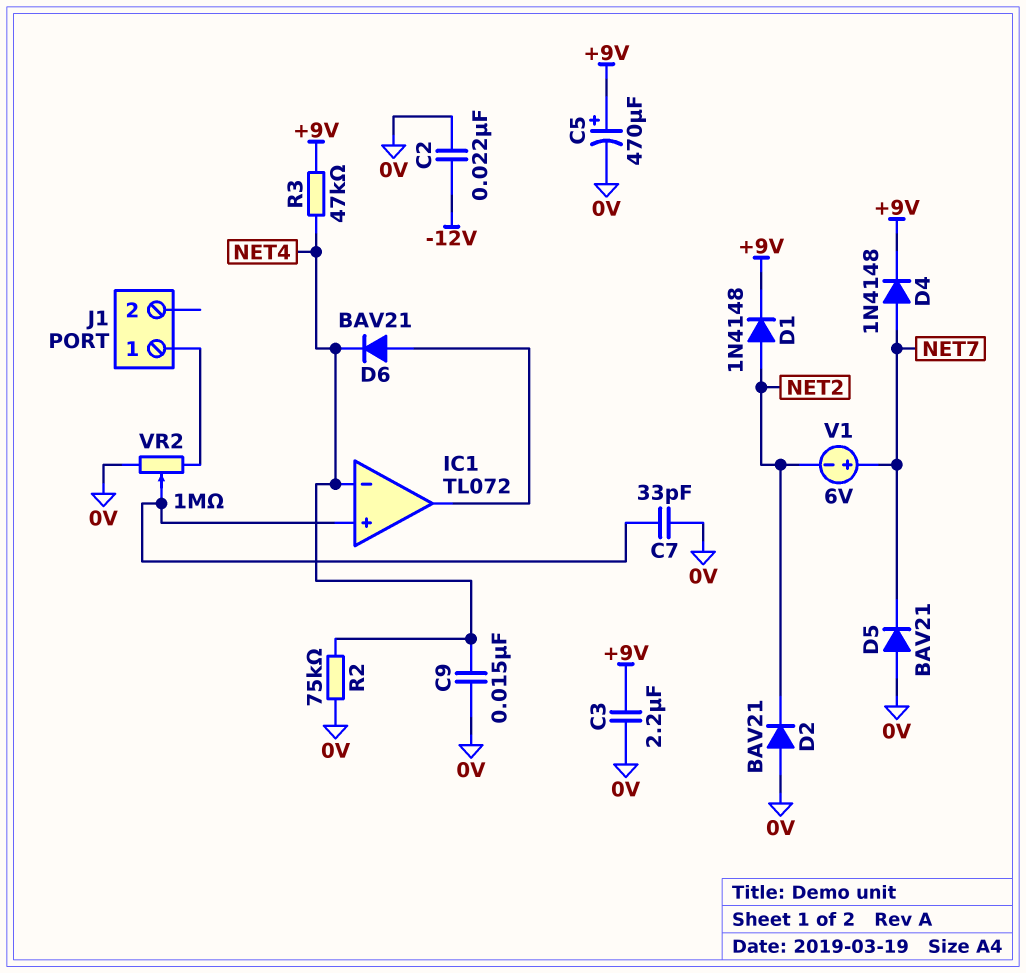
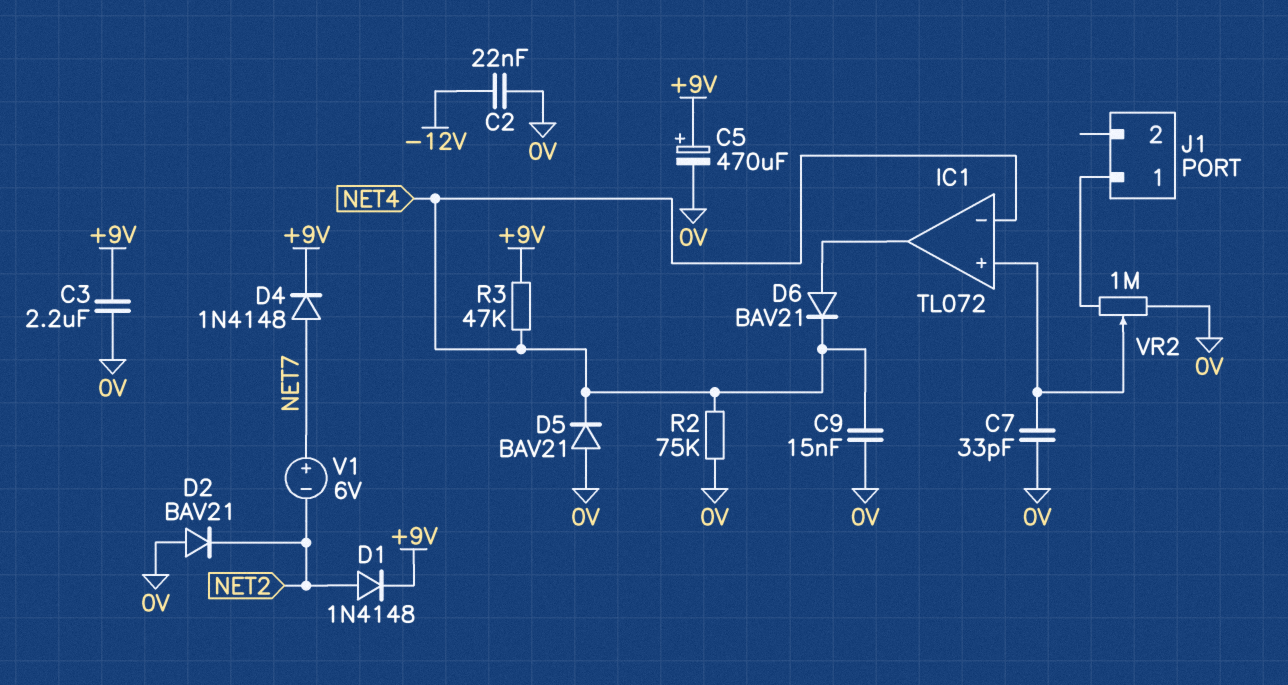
D5: diode BAV21 (A 0V, K NET7) -> diode BAV21 (A 0V, K NET4)

